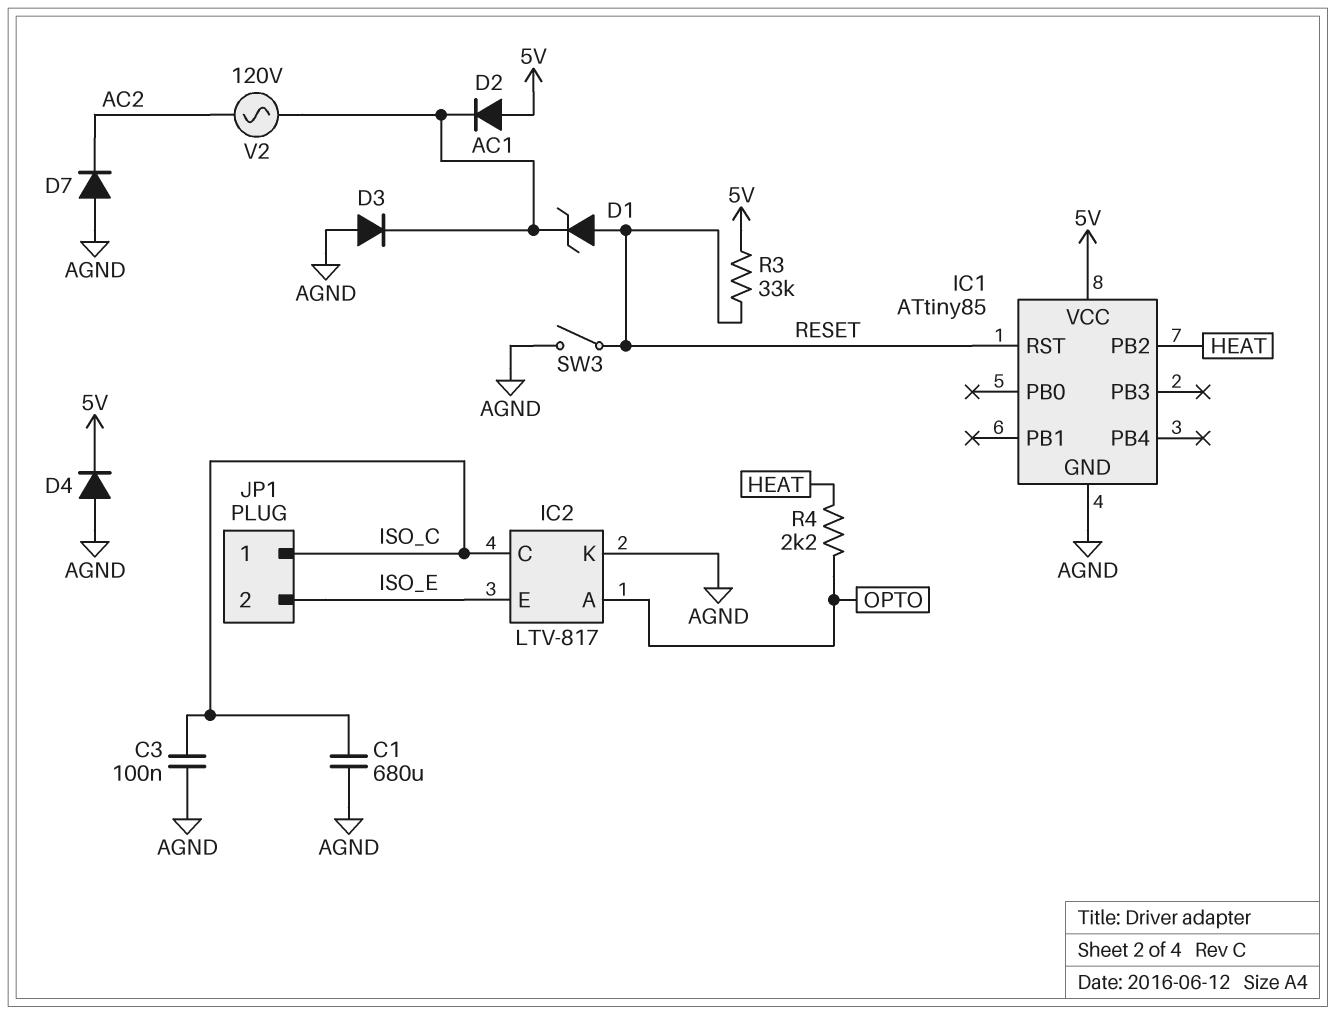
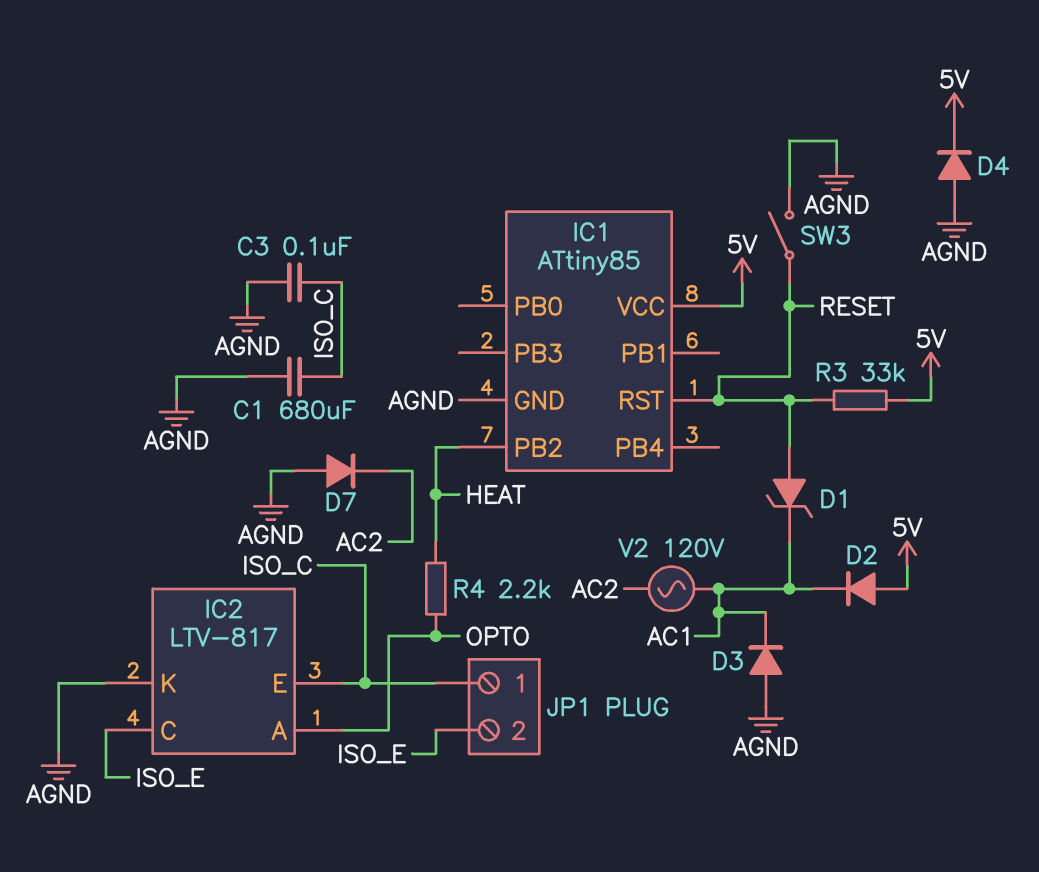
IC2 pin C: ISO_C -> ISO_E
IC2 pin E: ISO_E -> ISO_C

